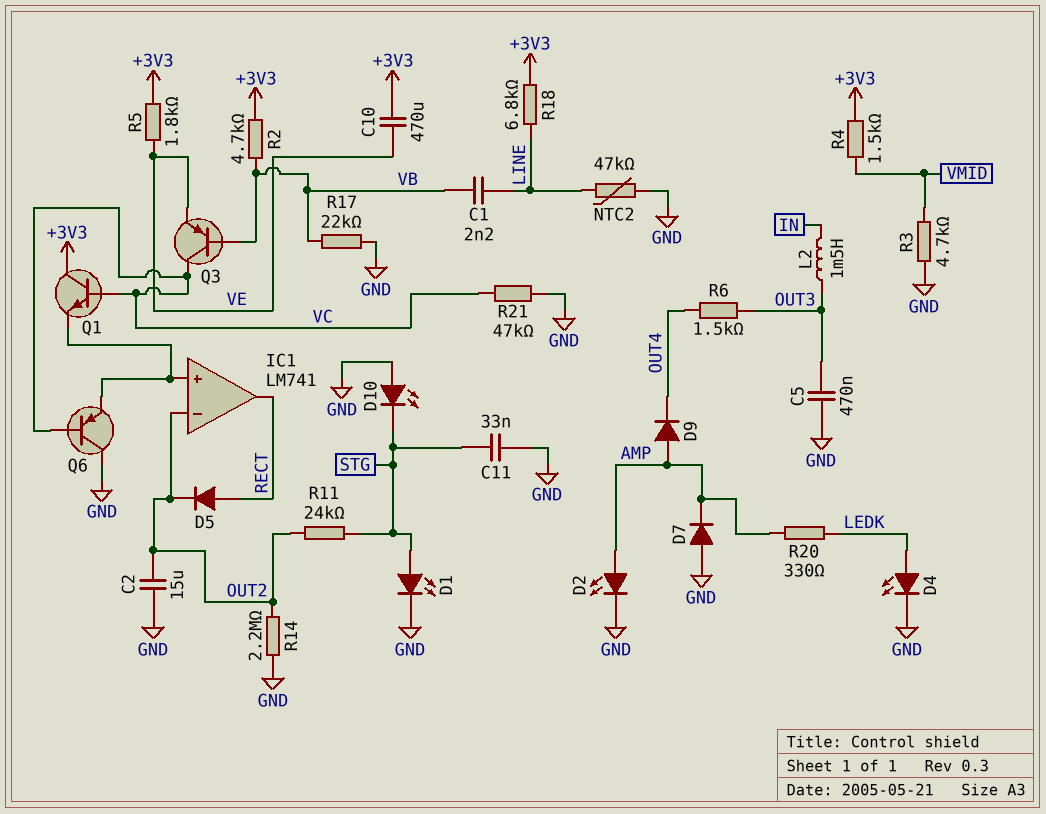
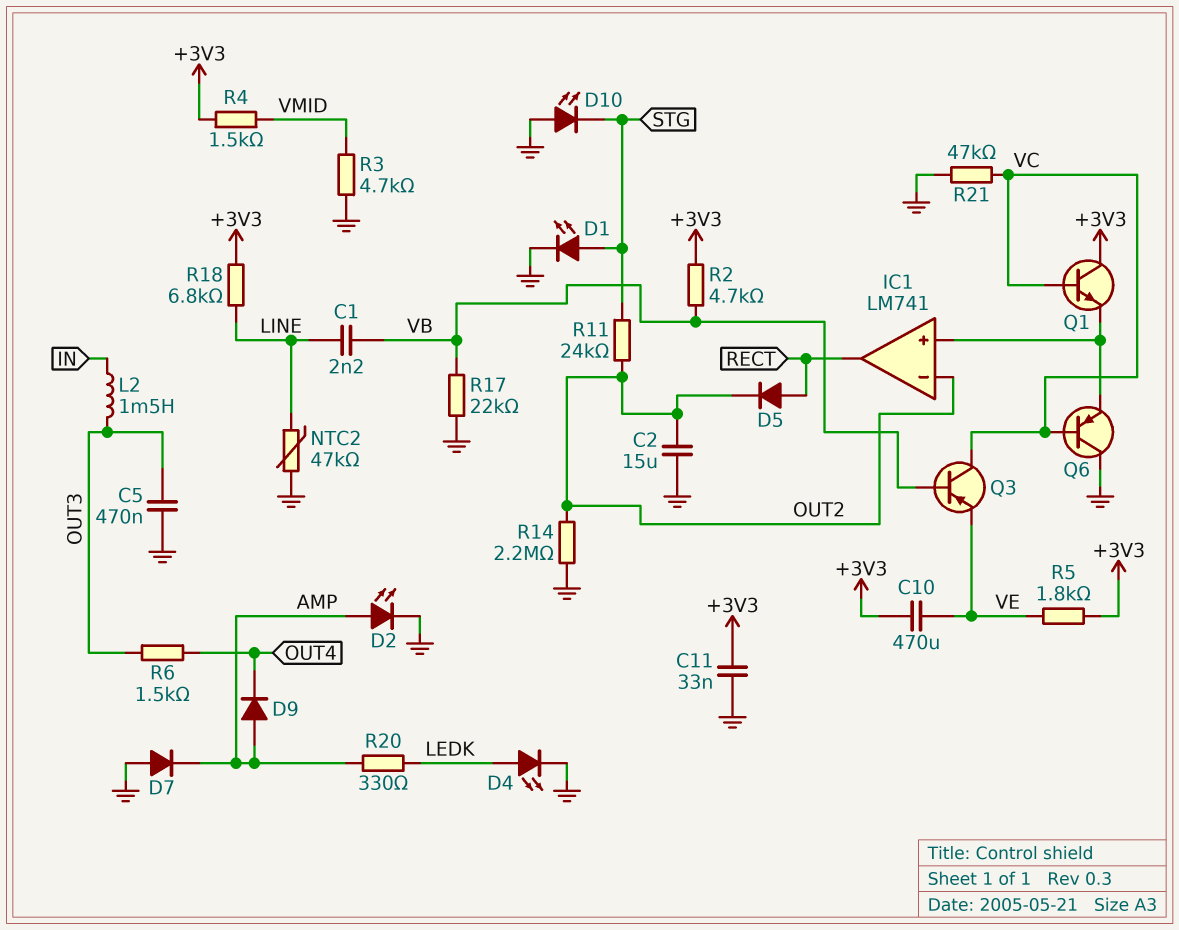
C11: 33nF (GND, STG) -> 33nF (+3V3, GND)

